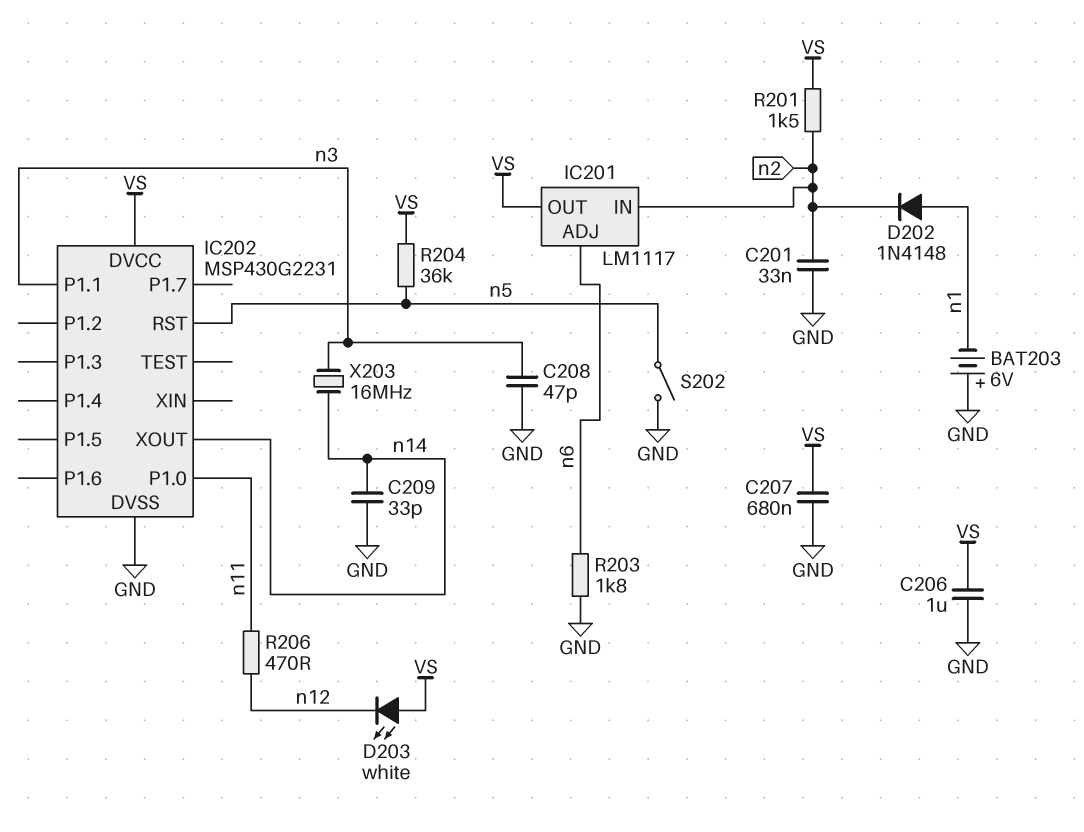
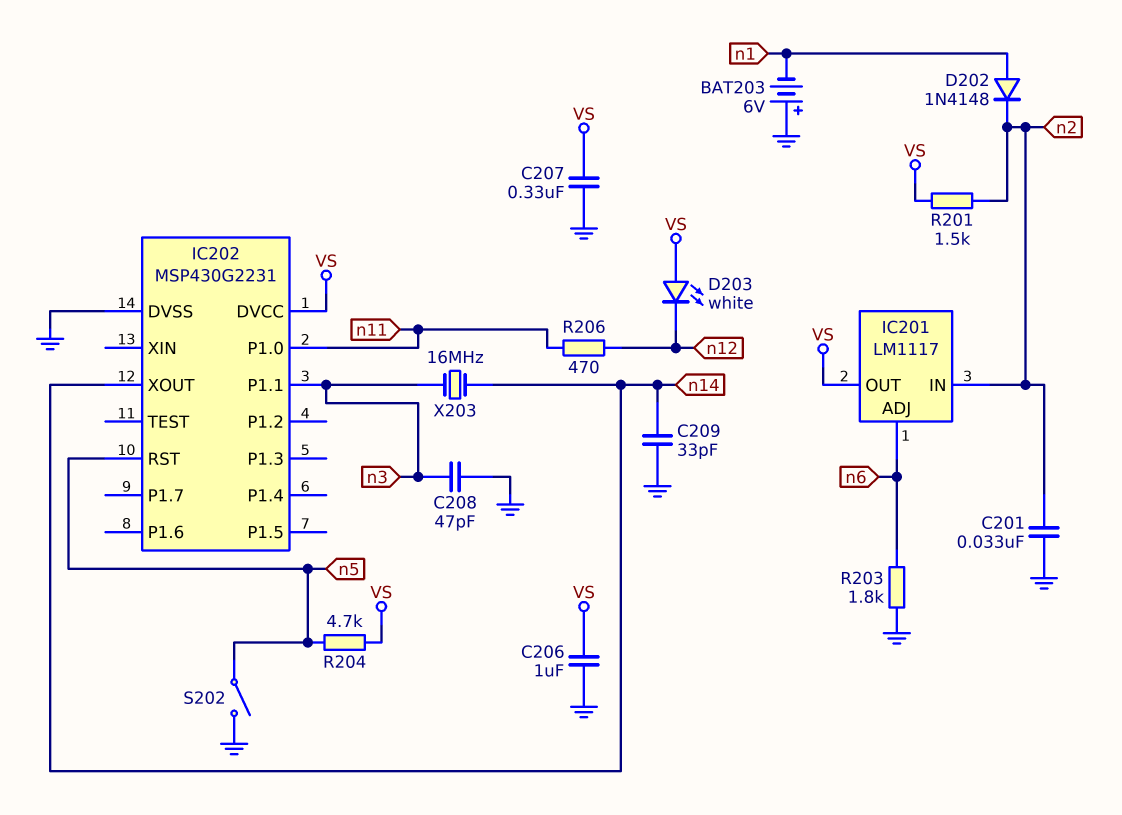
C207: 680nF (GND, VS) -> 330nF (GND, VS)
R204: 36k (VS, n5) -> 4.7k (VS, n5)

